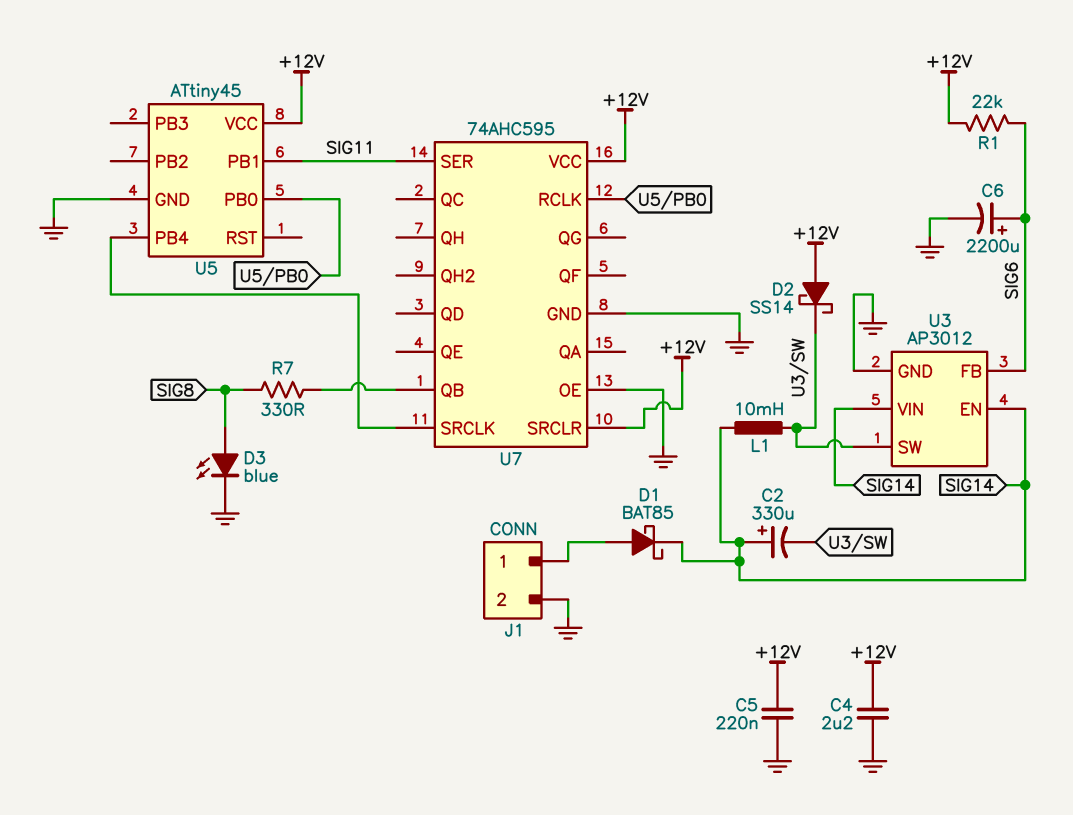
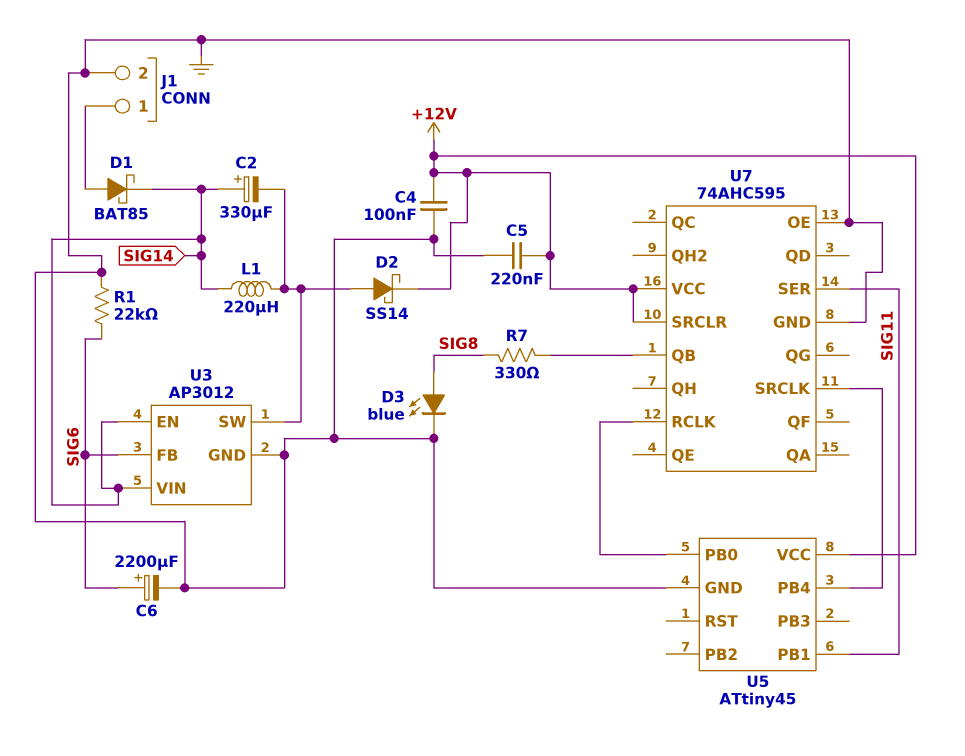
C4: 2.2uF (+12V, GND) -> 100nF (+12V, GND)
D2: schottky SS14 (A +12V, K U3/SW) -> schottky SS14 (A U3/SW, K +12V)
L1: 10mH (SIG14, U3/SW) -> 220uH (SIG14, U3/SW)
R1: 22k (+12V, SIG6) -> 22k (GND, SIG6)

